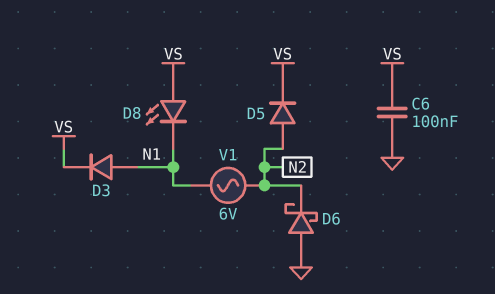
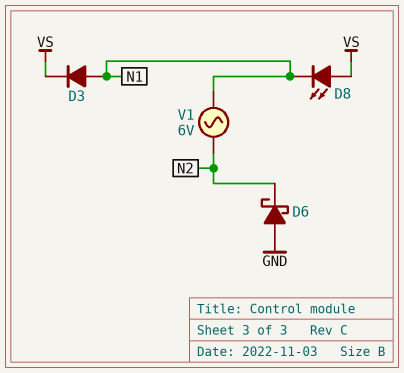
C6: 100nF (GND, VS) -> none
D5: diode (A N2, K VS) -> none

